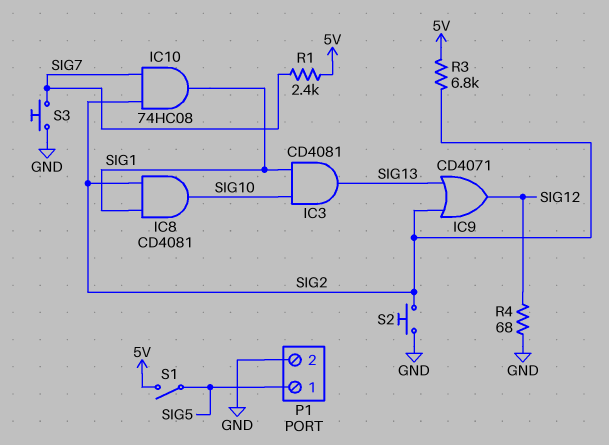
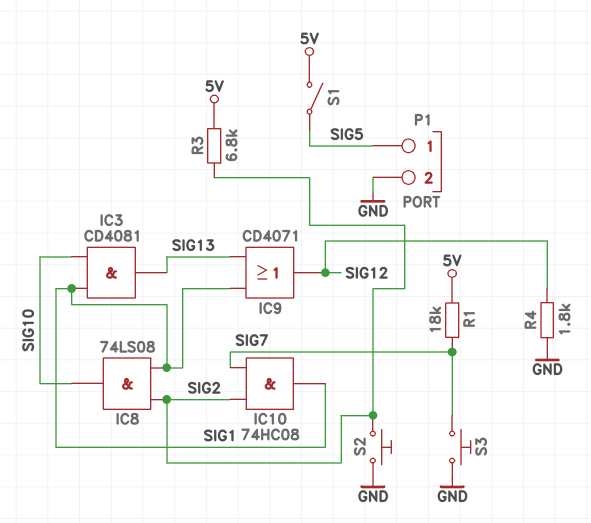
IC8: AND CD4081 (in SIG1, in SIG2, out SIG10) -> AND 74LS08 (in SIG1, in SIG2, out SIG10)
IC9: OR CD4071 (in SIG2, in SIG13, out SIG12) -> OR CD4071 (in SIG1, in SIG13, out SIG12)
R1: 2.4k (5V, SIG7) -> 18k (5V, SIG7)
R4: 68 (GND, SIG12) -> 1.8k (GND, SIG12)

